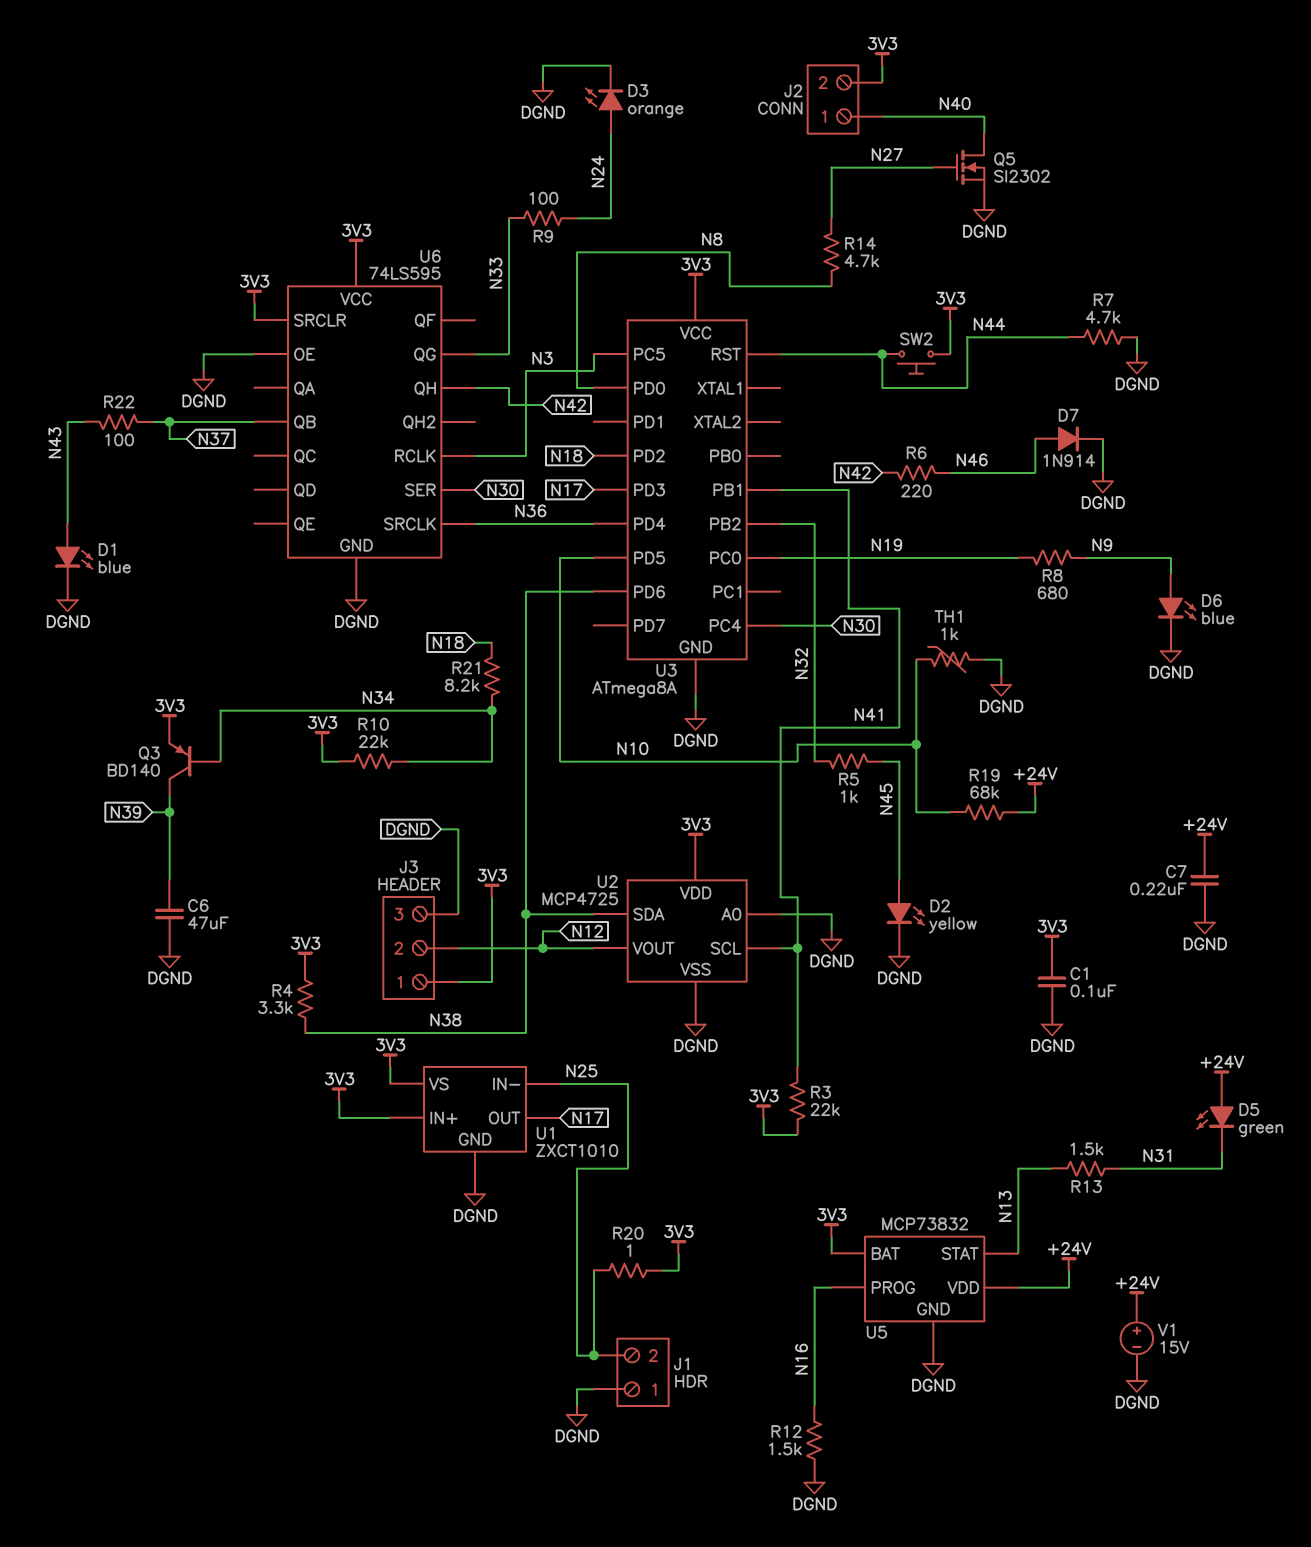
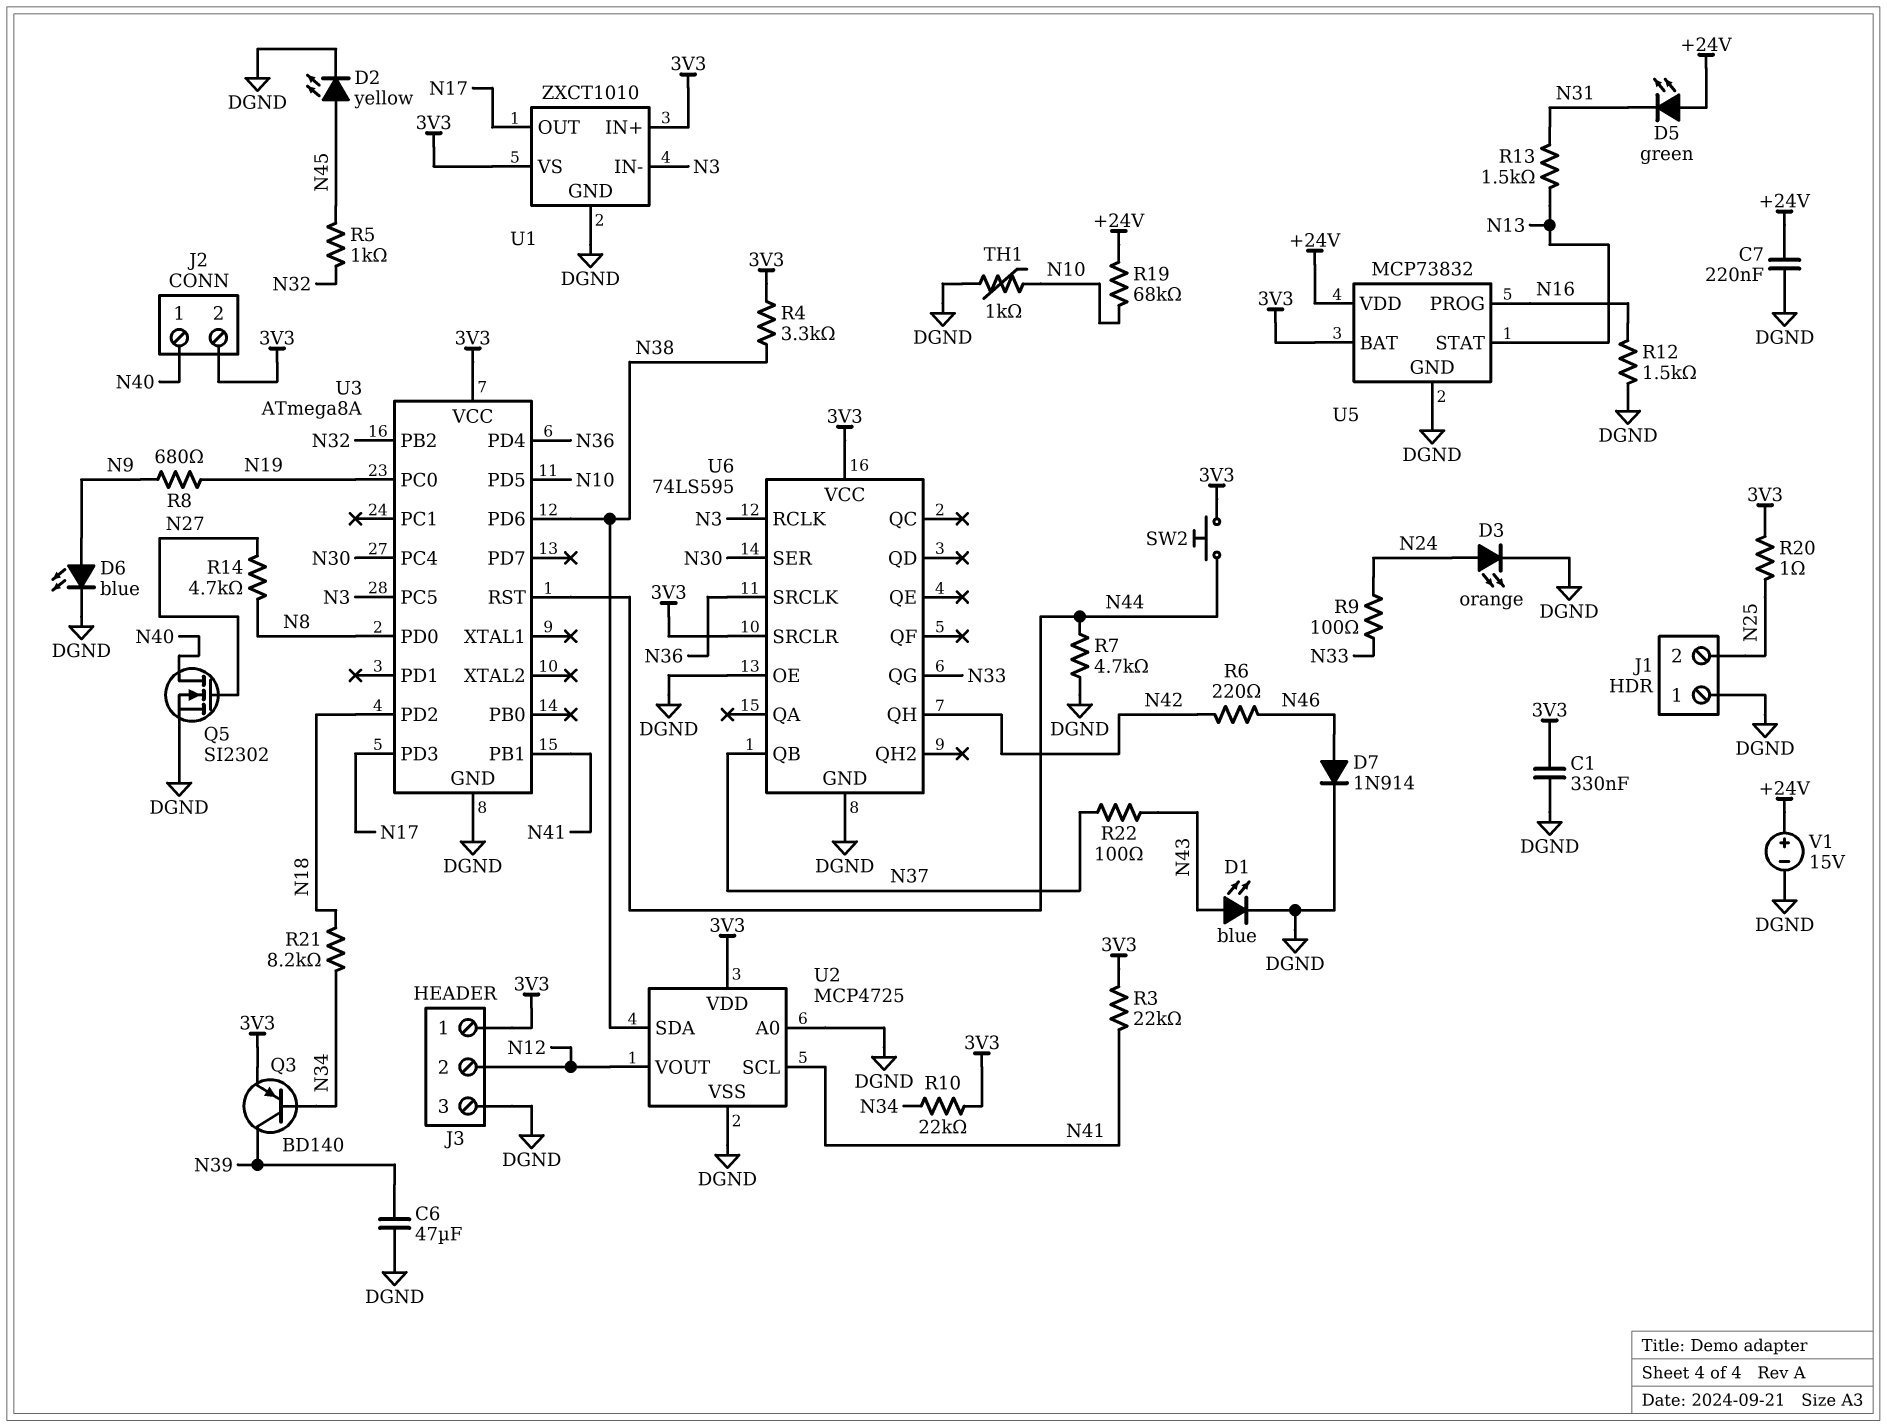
C1: 100nF (3V3, DGND) -> 330nF (3V3, DGND)
U1 pin IN-: N25 -> N3

